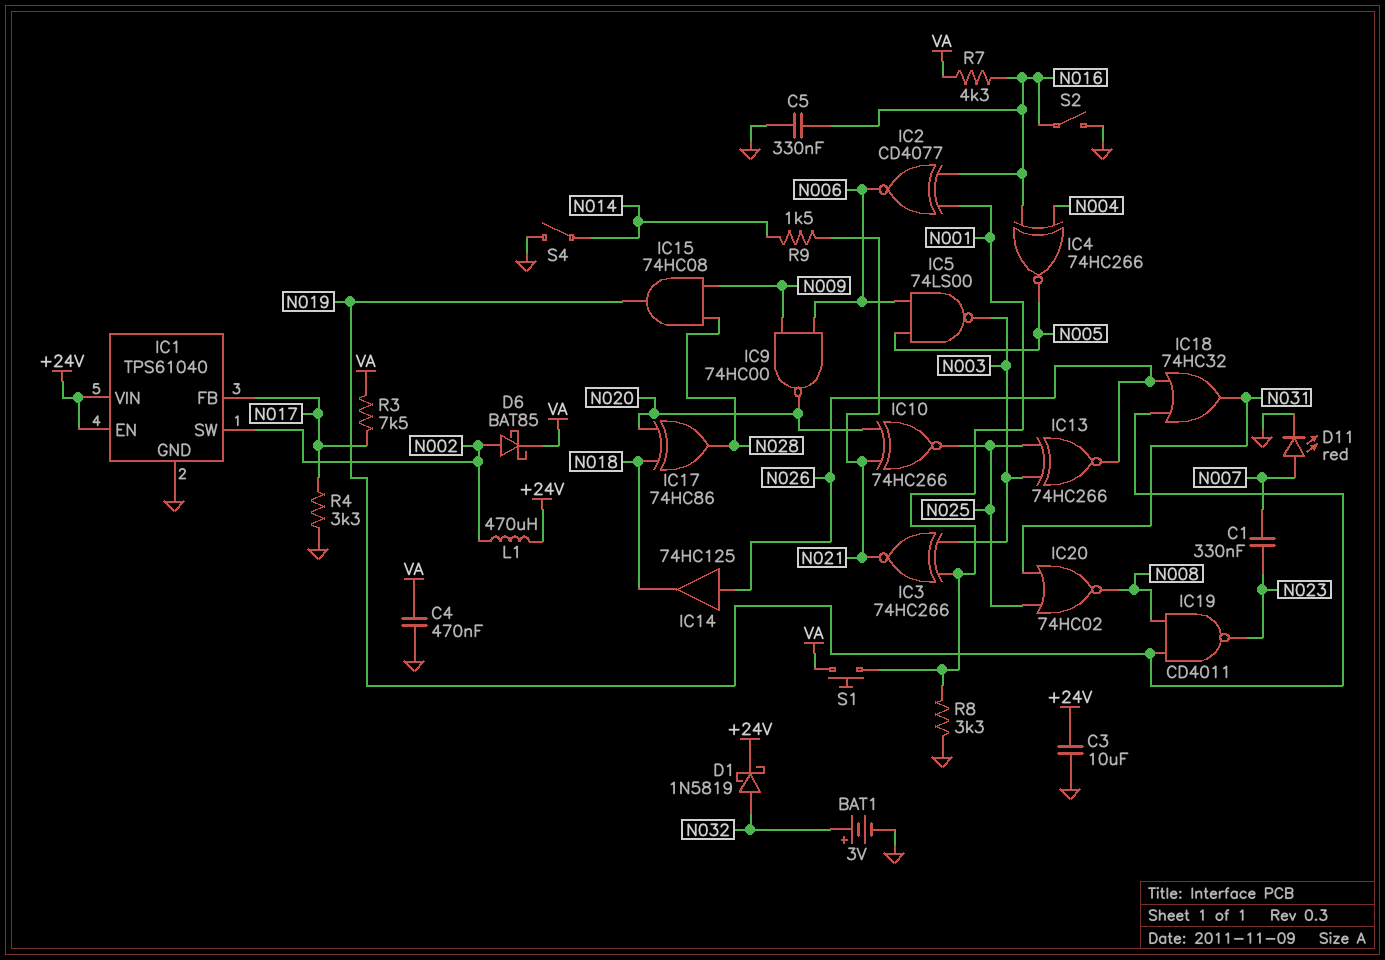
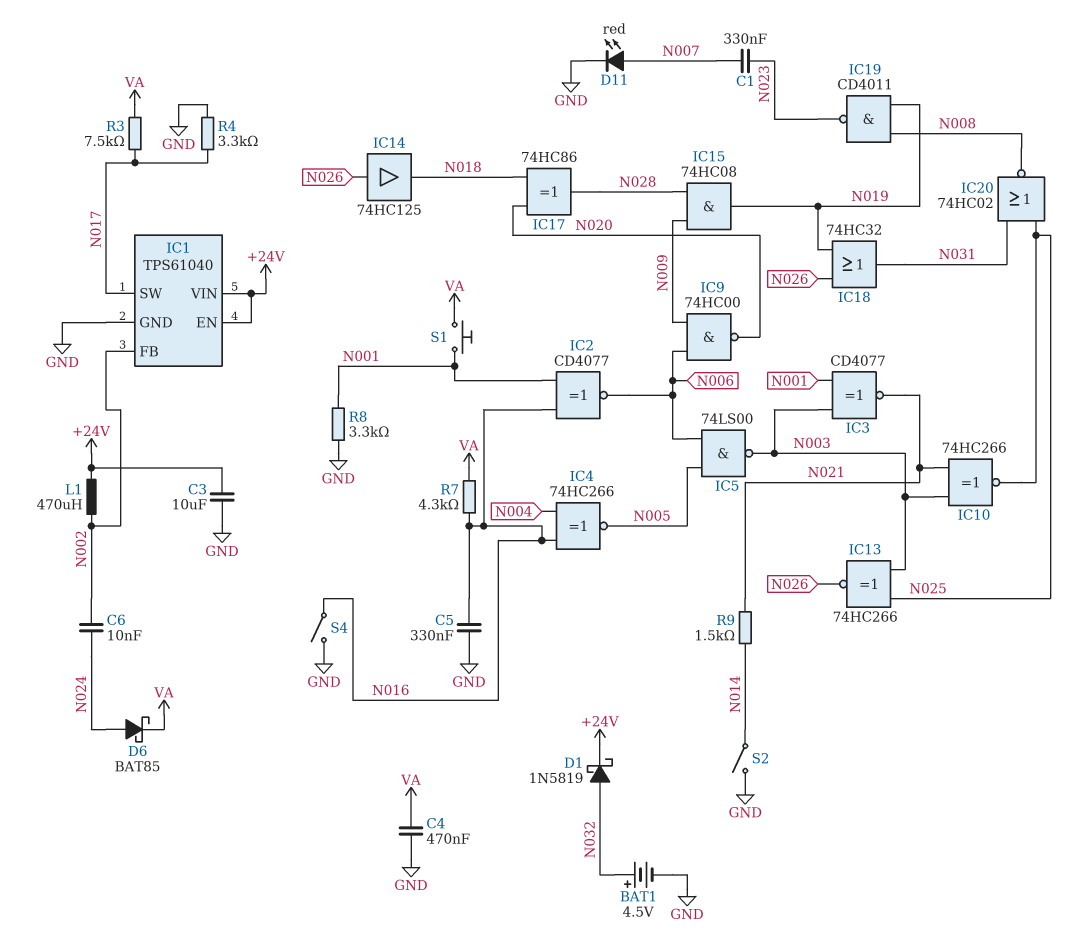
BAT1: 3V (plus N032, minus GND) -> 4.5V (plus N032, minus GND)
C6: none -> 10nF (N002, N024)
D6: schottky BAT85 (A N002, K VA) -> schottky BAT85 (A N024, K VA)
IC1 pin FB: N017 -> N002
IC1 pin SW: N002 -> N017
IC3: XNOR 74HC266 (in N001, in N003, out N021) -> XNOR CD4077 (in N001, in N003, out N021)
IC10: XNOR 74HC266 (in N020, in N021, out N025) -> XNOR 74HC266 (in N003, in N021, out N025)
S2: switch (GND, N016) -> switch (GND, N014)
S4: switch (GND, N014) -> switch (GND, N016)

